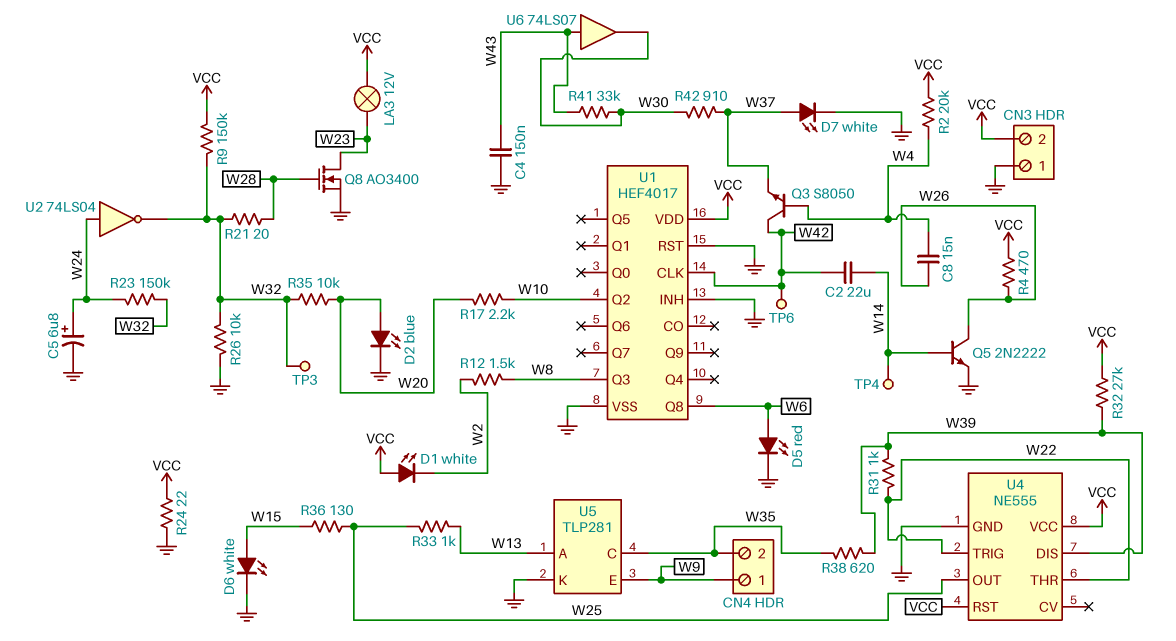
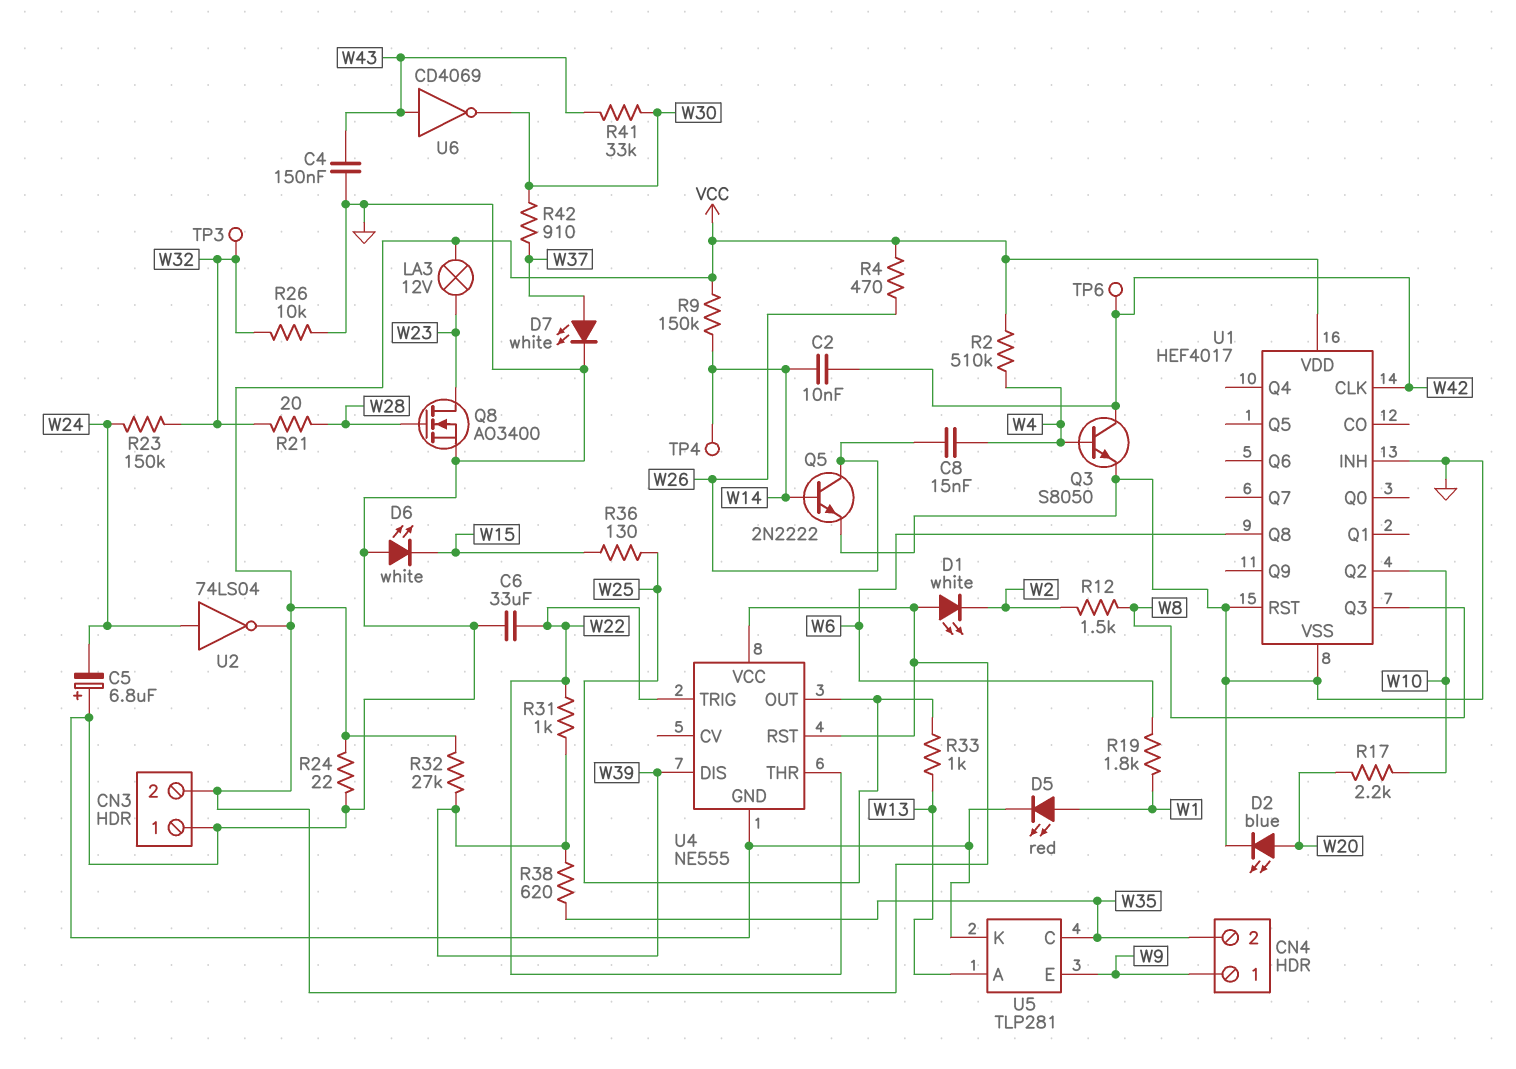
C2: 22uF (W14, W42) -> 10nF (W14, W42)
C5: 6.8uF (plus W24, minus GND) -> 6.8uF (plus GND, minus W24)
C6: none -> 33uF (GND, W22)
D5: LED red (A W6, K GND) -> LED red (A W1, K GND)
D6: LED white (A W15, K GND) -> LED white (A GND, K W15)
Q3: NPN S8050 (B W4, C W42, E W37) -> NPN S8050 (B W4, C W42, E GND)
R2: 20k (VCC, W4) -> 510k (VCC, W4)
R9: 150k (VCC, W32) -> 150k (VCC, W14)
R19: none -> 1.8k (W1, W6)
R35: 10k (W20, W32) -> none
U2: NOT 74LS04 (in W24, out W32) -> NOT 74LS04 (in W24, out VCC)
U6: buffer 74LS07 (in W43, out W30) -> NOT CD4069 (in W43, out W30)

